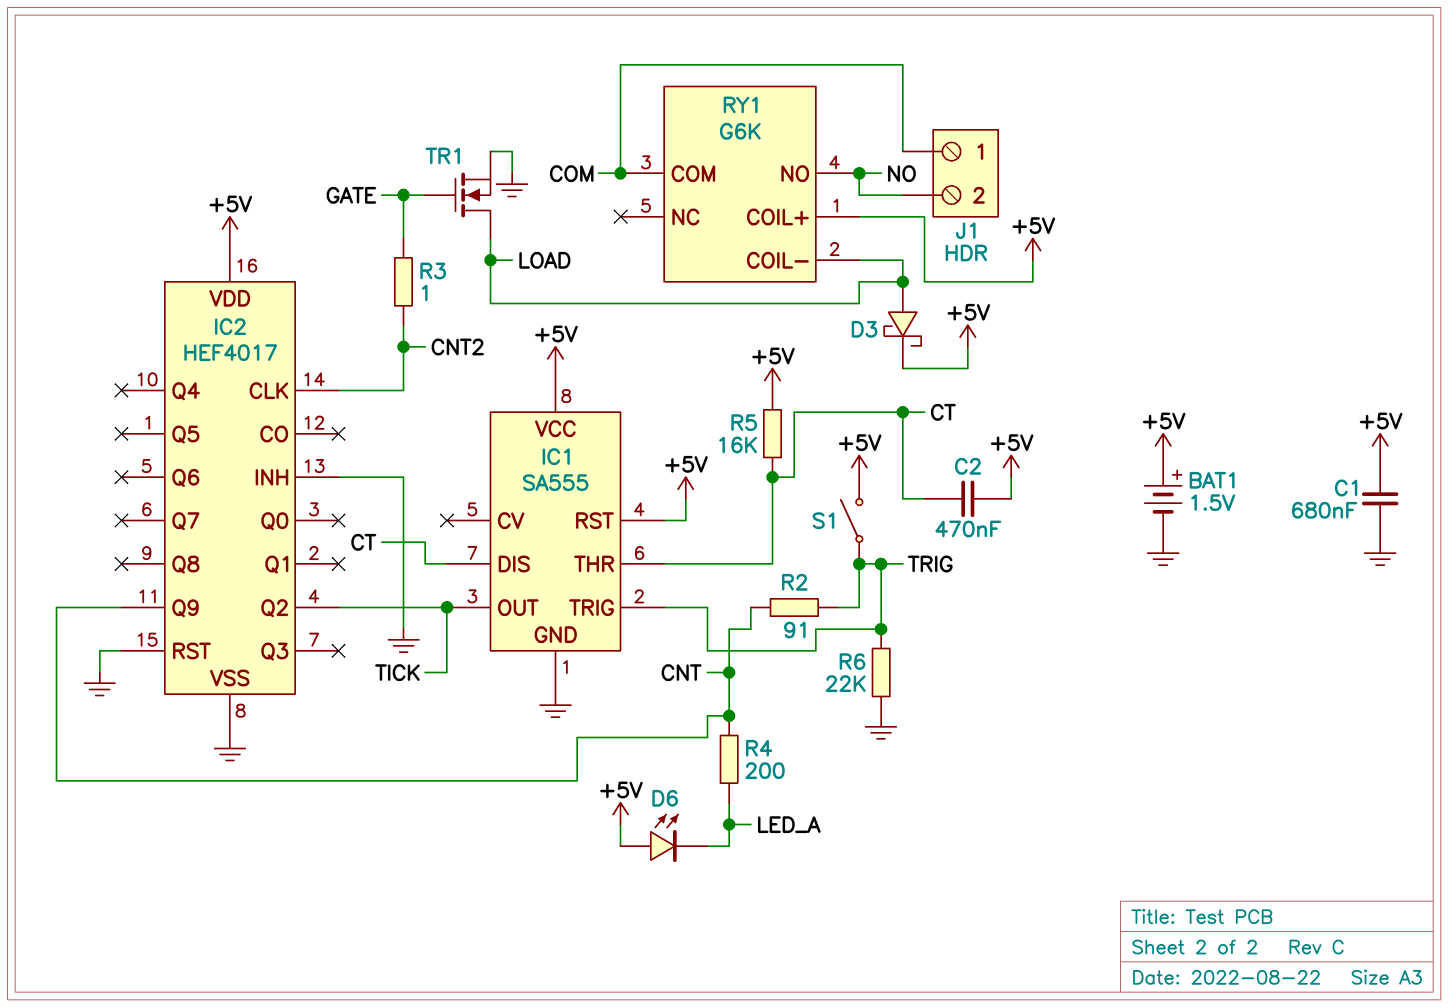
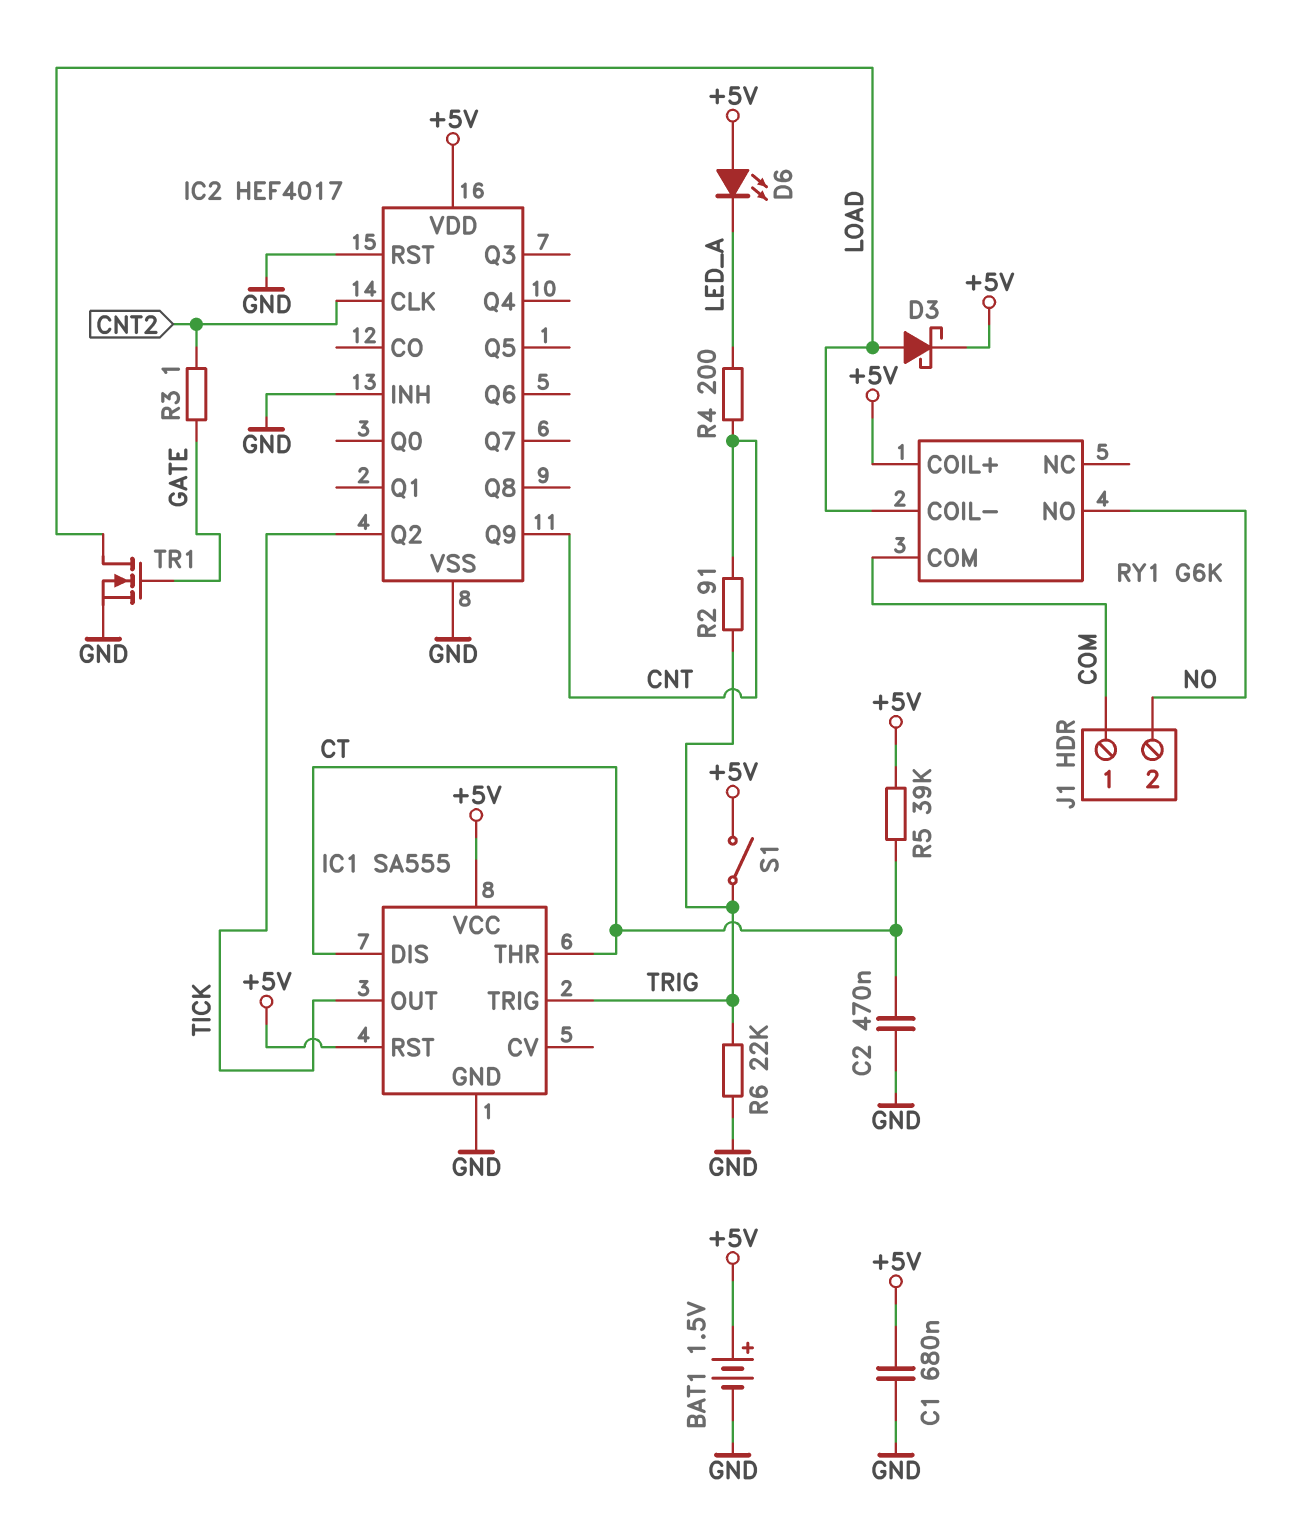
C2: 470nF (+5V, CT) -> 470nF (CT, GND)
R5: 16k (+5V, CT) -> 39k (+5V, CT)

